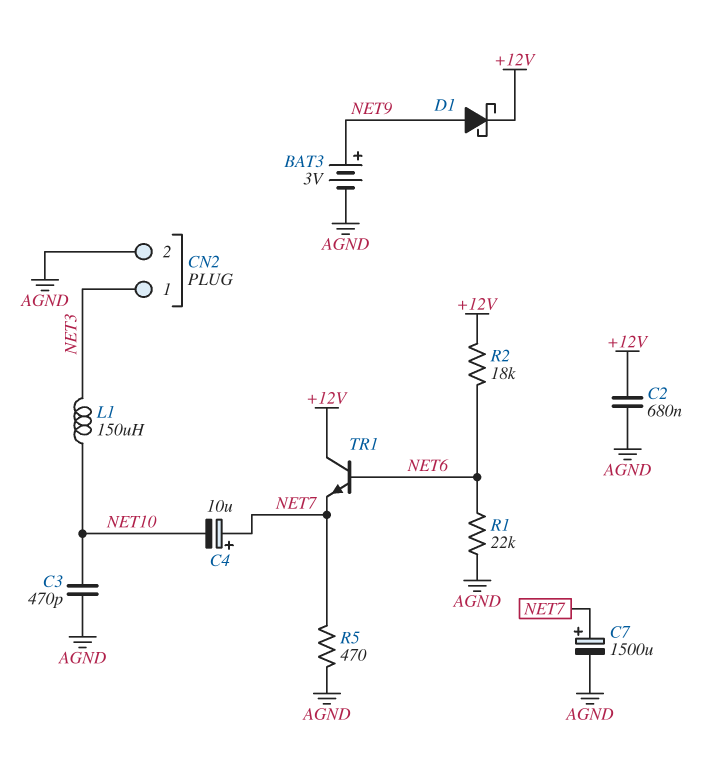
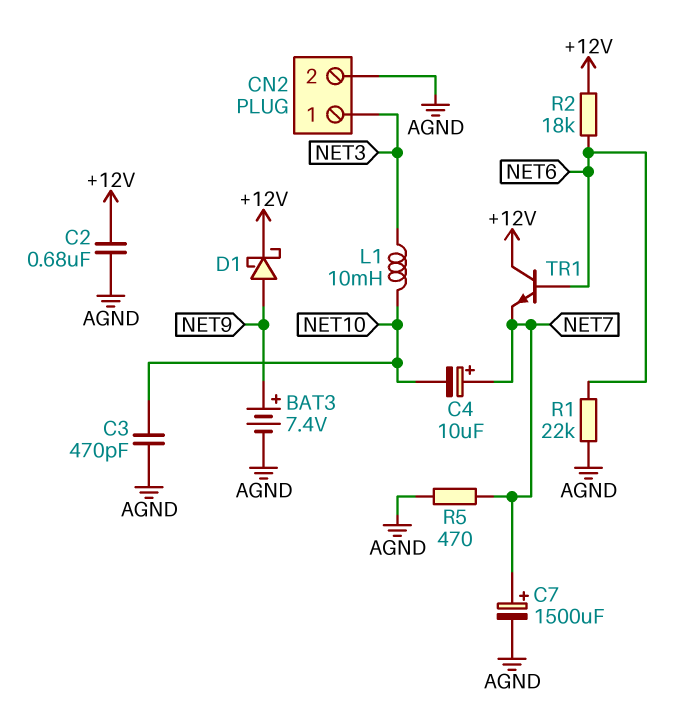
BAT3: 3V (plus NET9, minus AGND) -> 7.4V (plus NET9, minus AGND)
L1: 150uH (NET3, NET10) -> 10mH (NET3, NET10)

